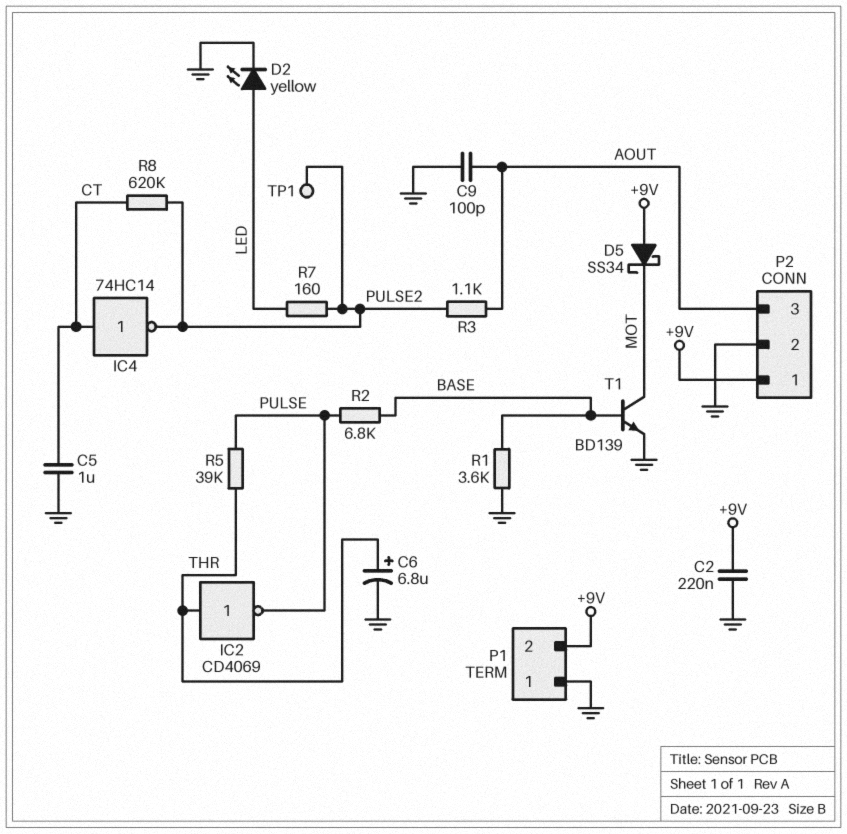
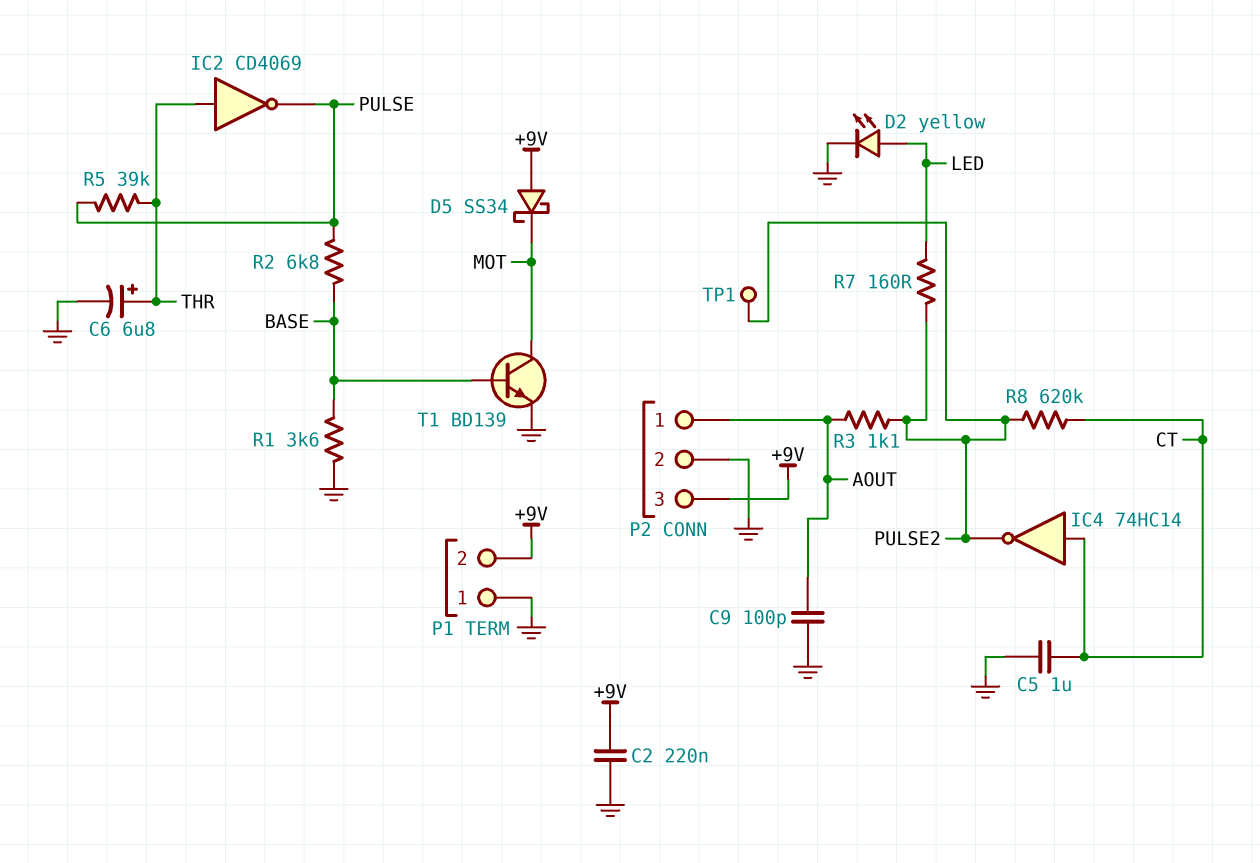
P2 pin 1: +9V -> AOUT
P2 pin 3: AOUT -> +9V

